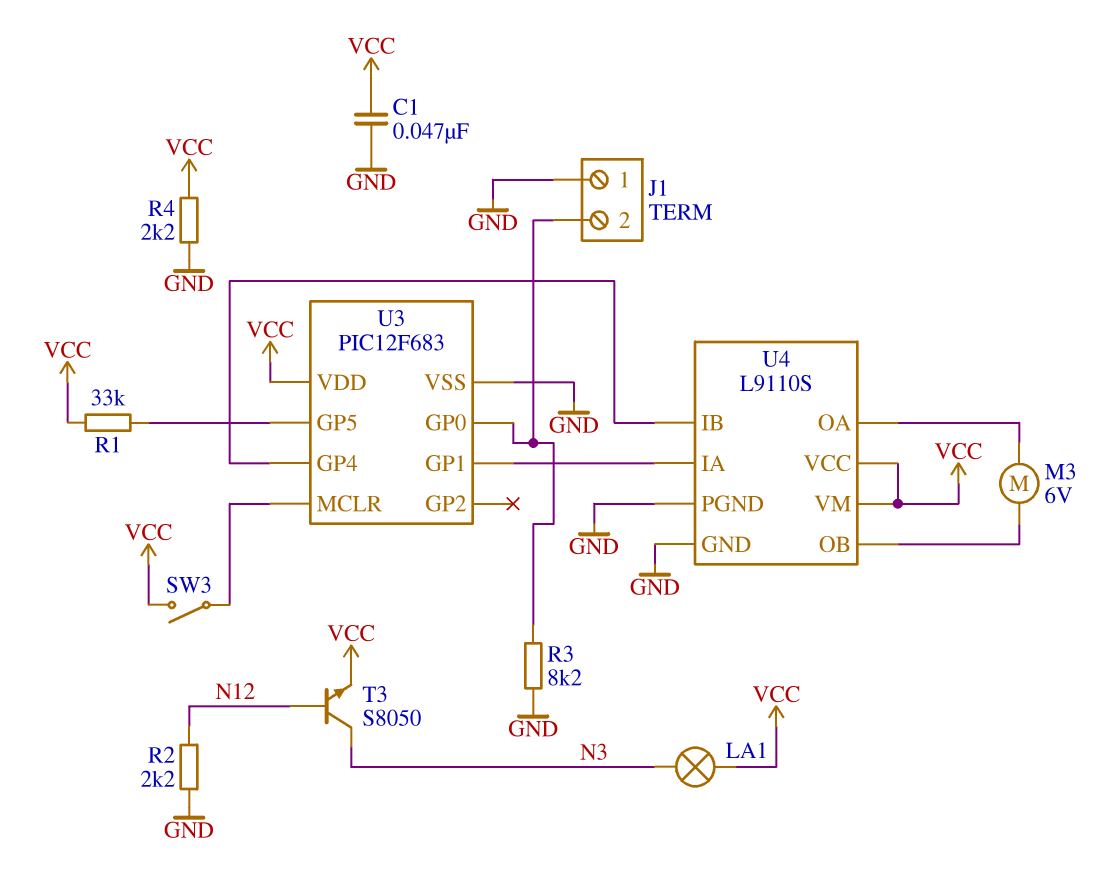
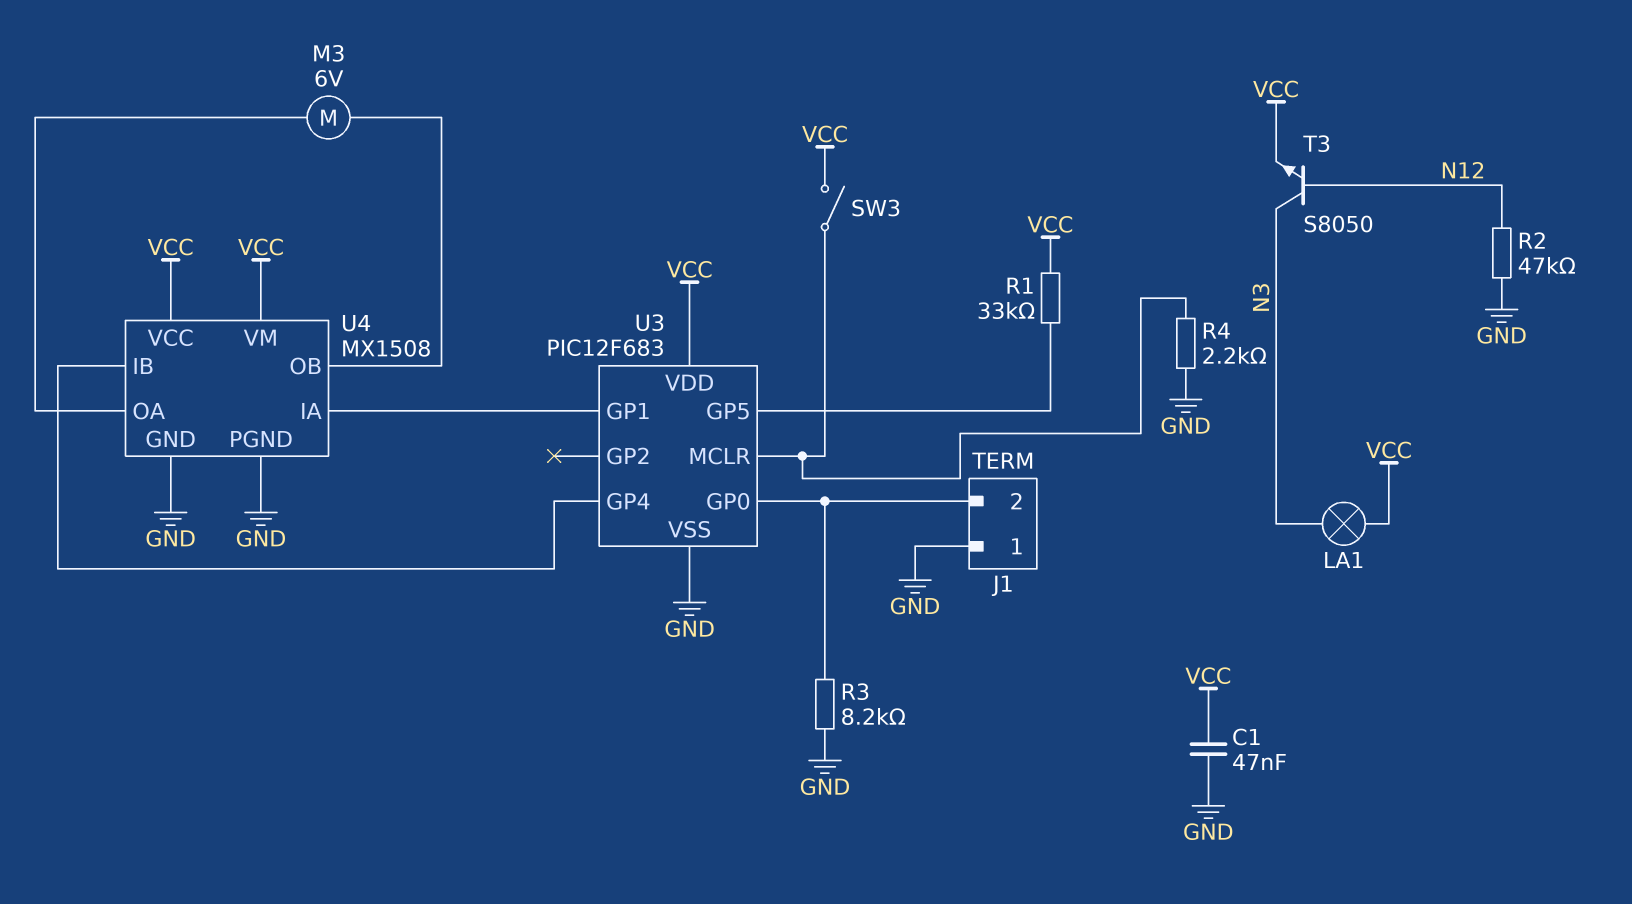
R2: 2.2k (GND, N12) -> 47k (GND, N12)
R4: 2.2k (GND, VCC) -> 2.2k (GND, U3/MCLR)
U4: L9110S -> MX1508

